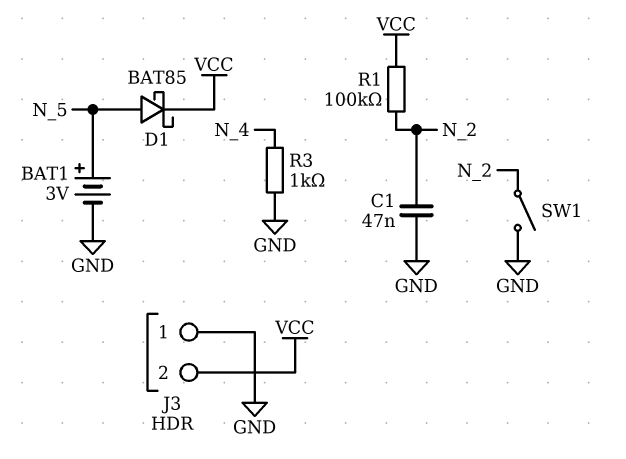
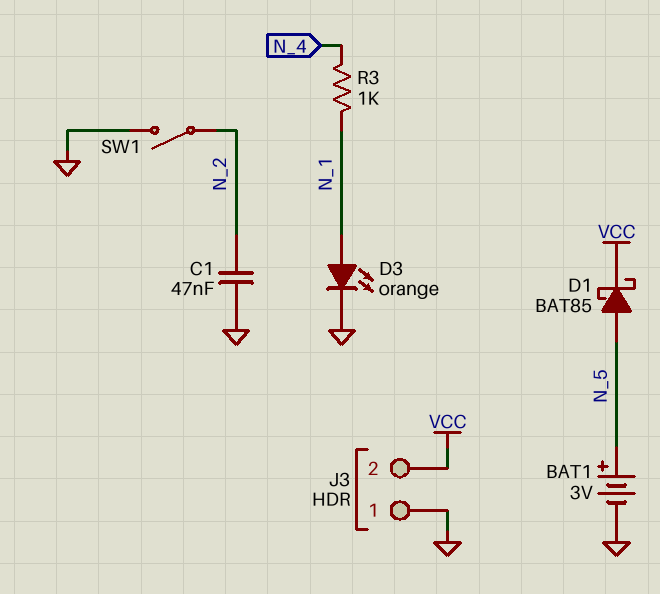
D3: none -> LED orange (A N_1, K GND)
R1: 100k (N_2, VCC) -> none
R3: 1k (GND, N_4) -> 1k (N_1, N_4)

